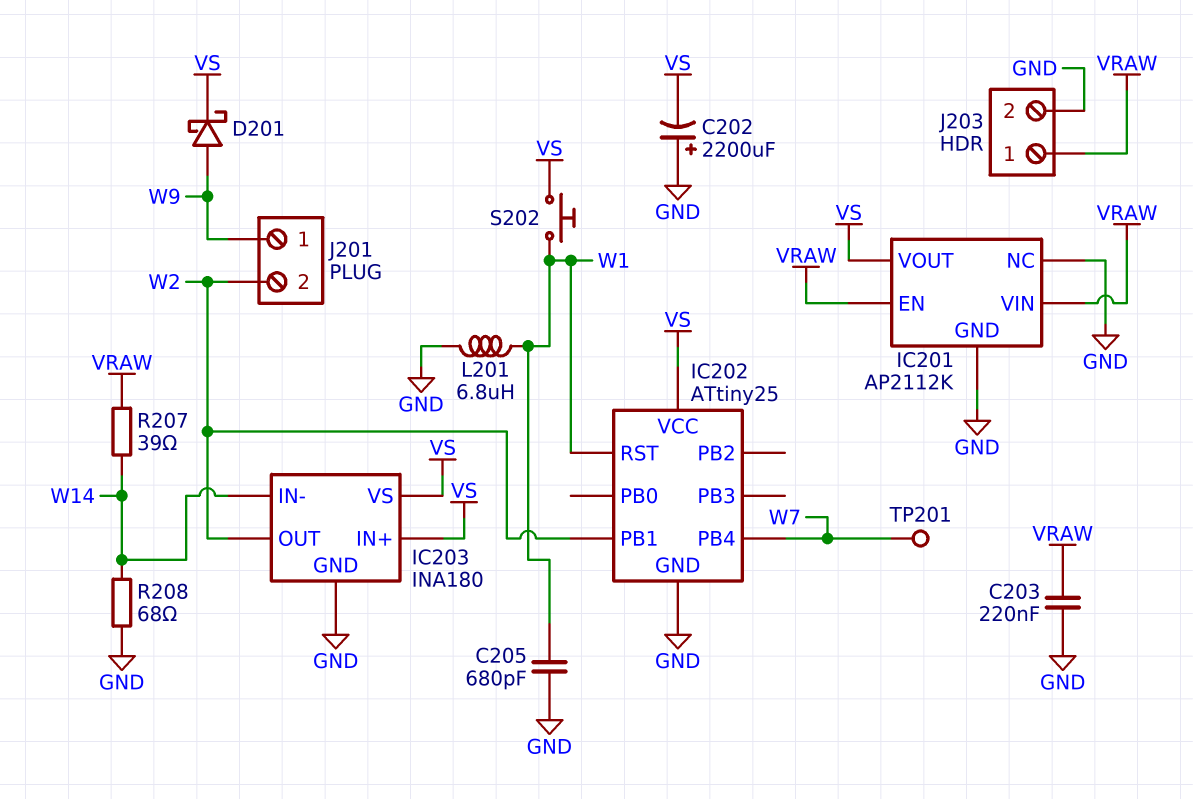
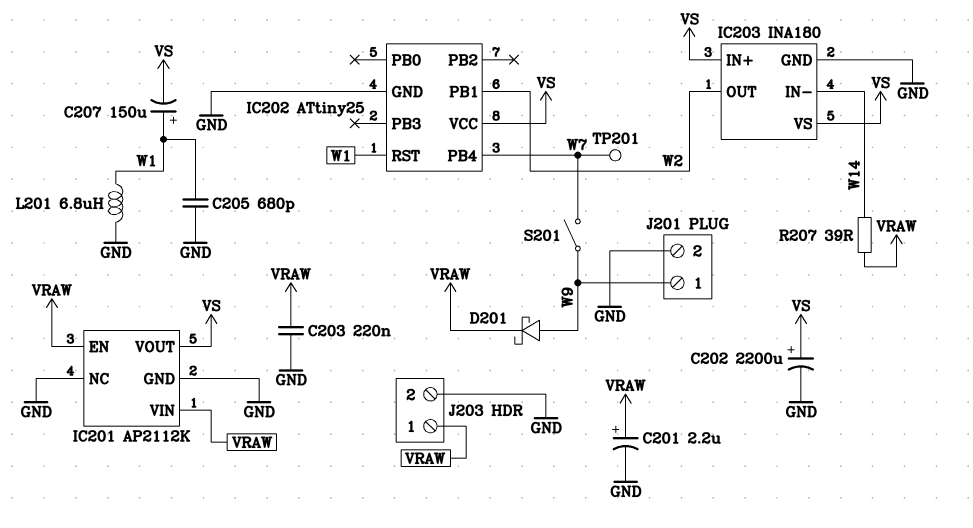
C201: none -> 2.2uF (plus VRAW, minus GND)
C202: 2200uF (plus GND, minus VS) -> 2200uF (plus VS, minus GND)
C207: none -> 150uF (plus W1, minus VS)
D201: schottky (A W9, K VS) -> schottky (A W9, K VRAW)
J201 pin 2: W2 -> GND
R208: 68 (GND, W14) -> none
S201: none -> switch (W7, W9)
S202: button (VS, W1) -> none

